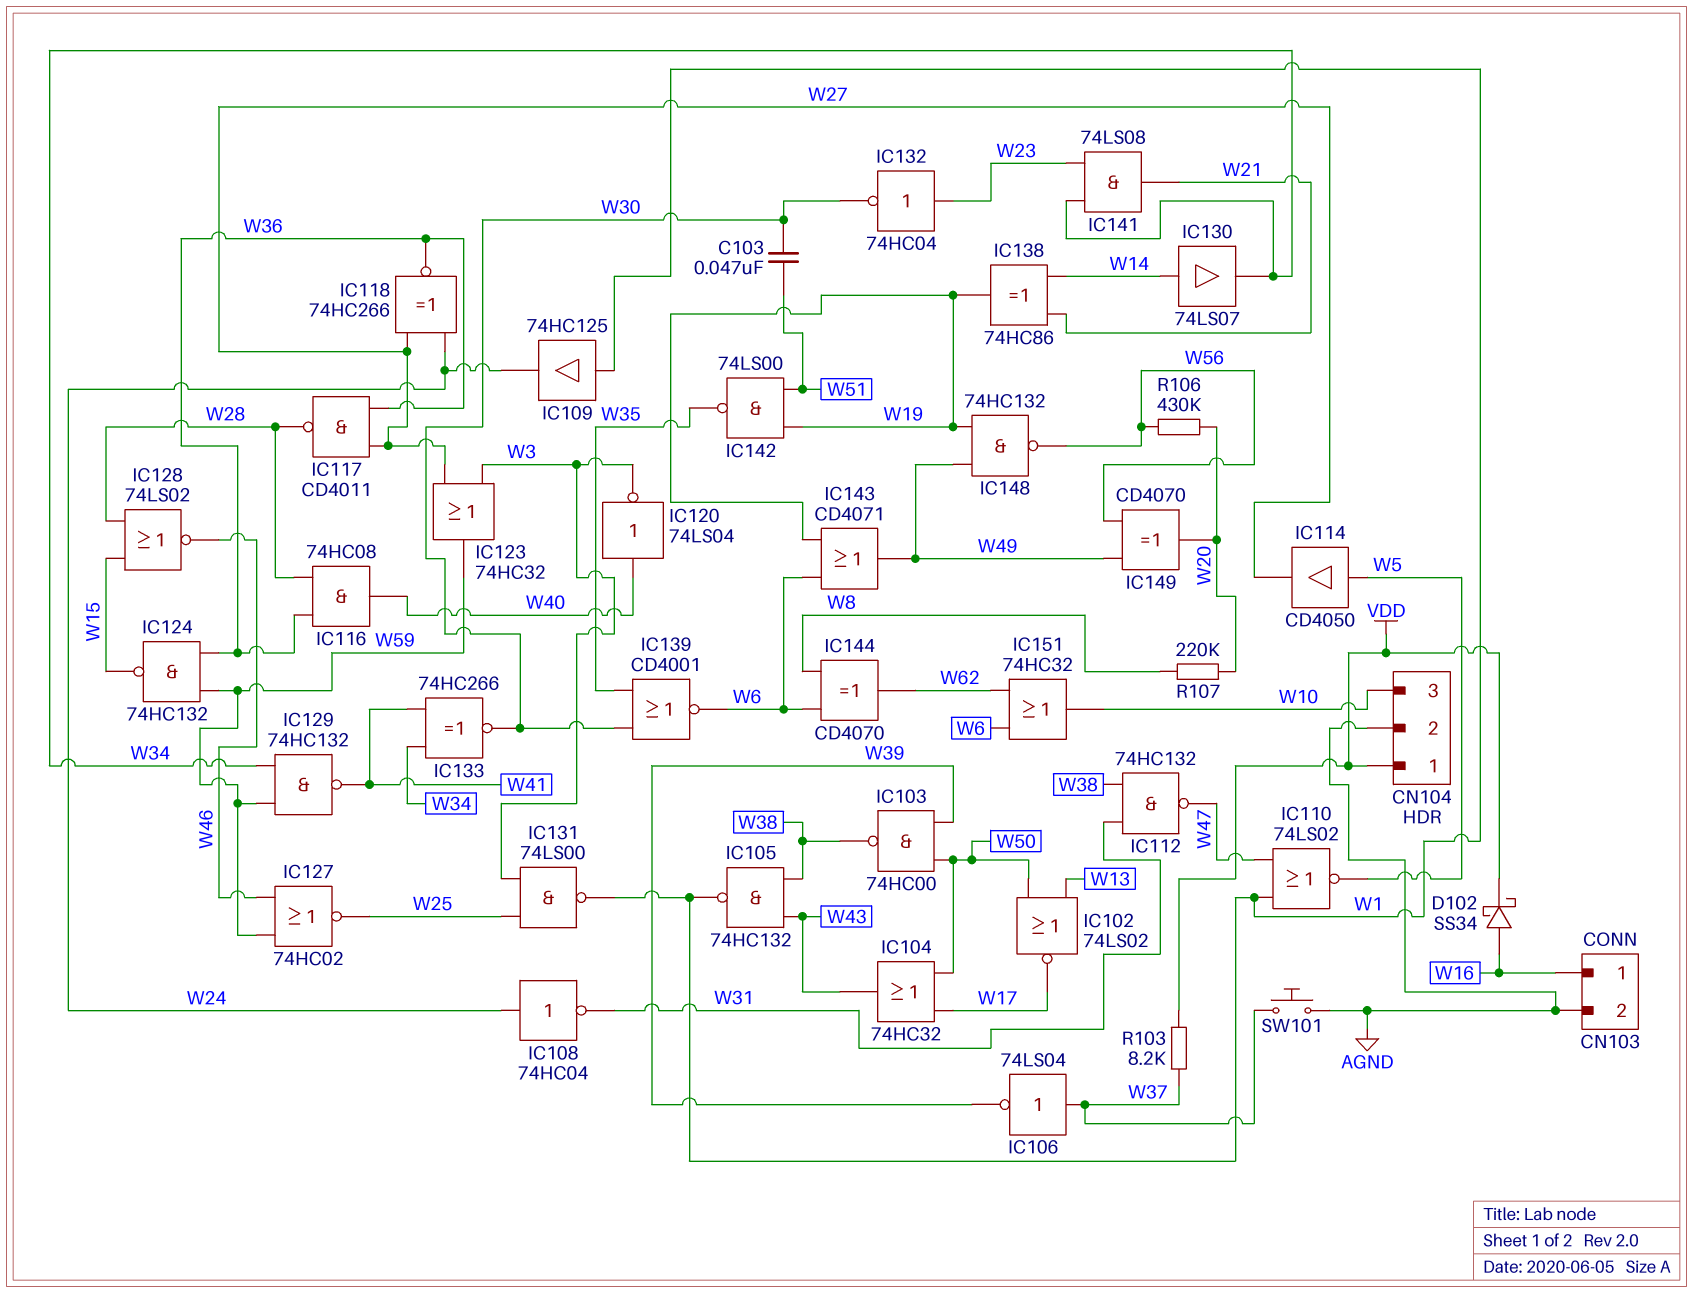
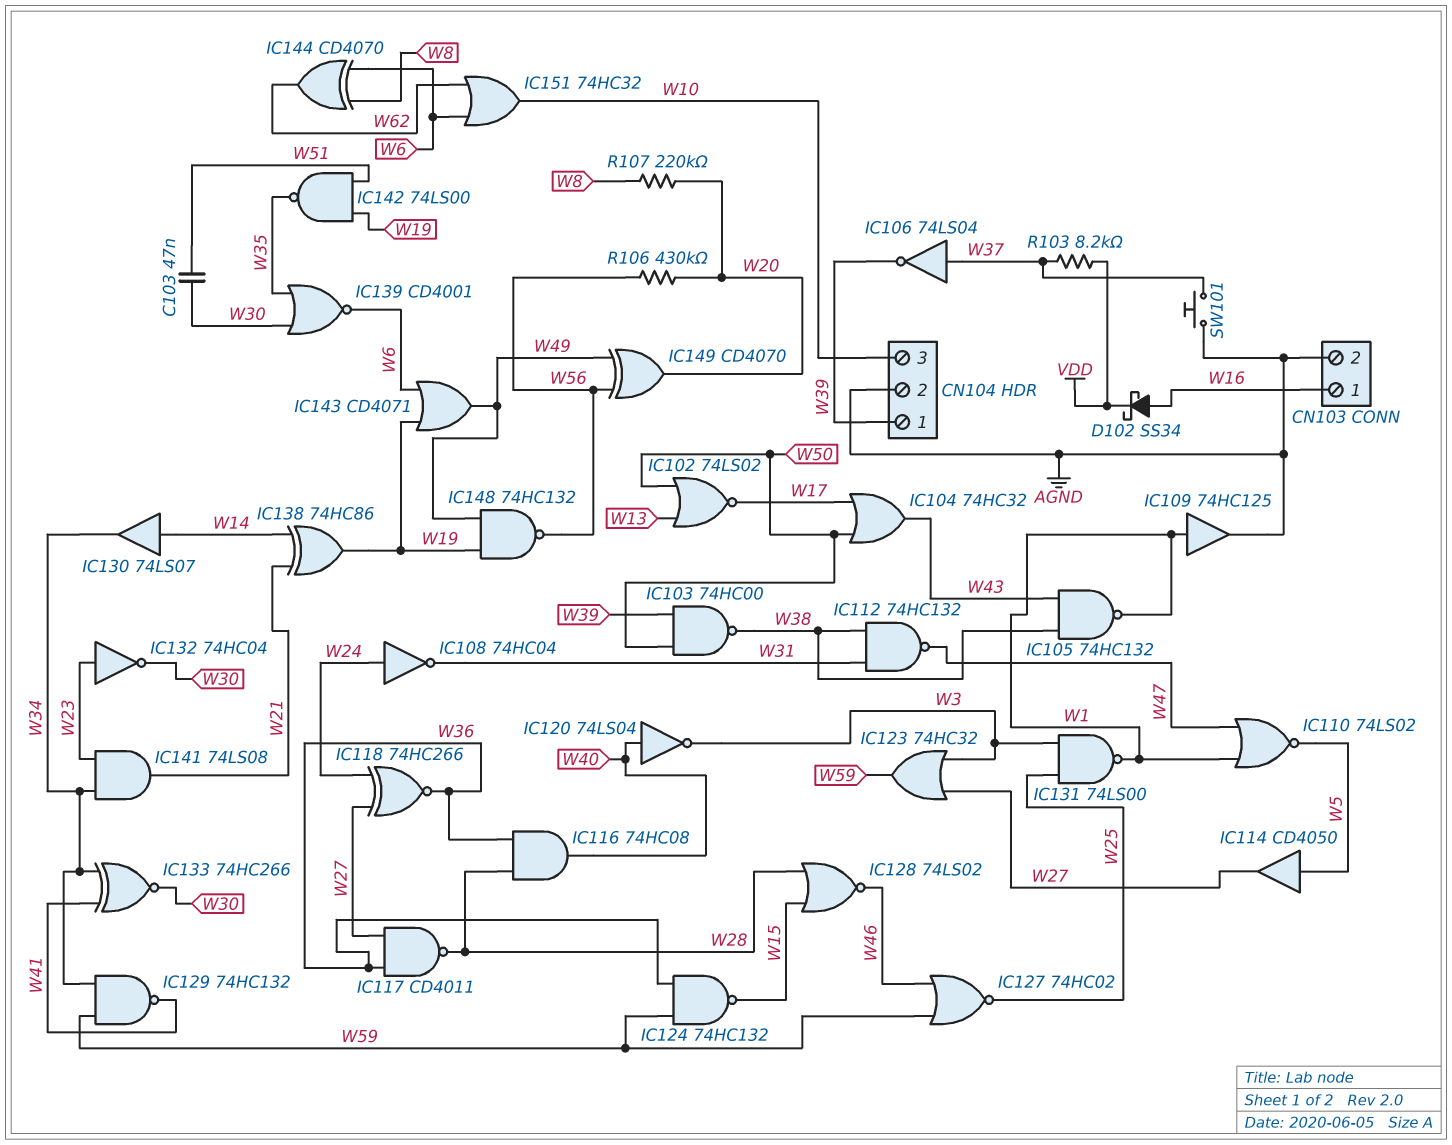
CN104 pin 1: VDD -> W39
IC109: buffer 74HC125 (in W1, out W24) -> buffer 74HC125 (in W1, out AGND)

